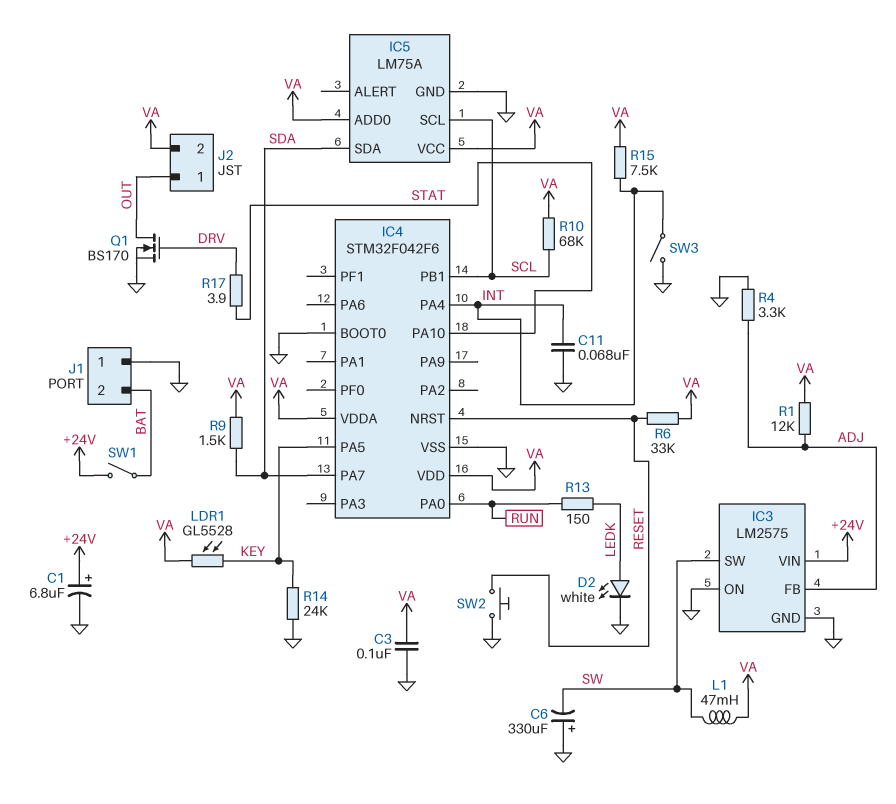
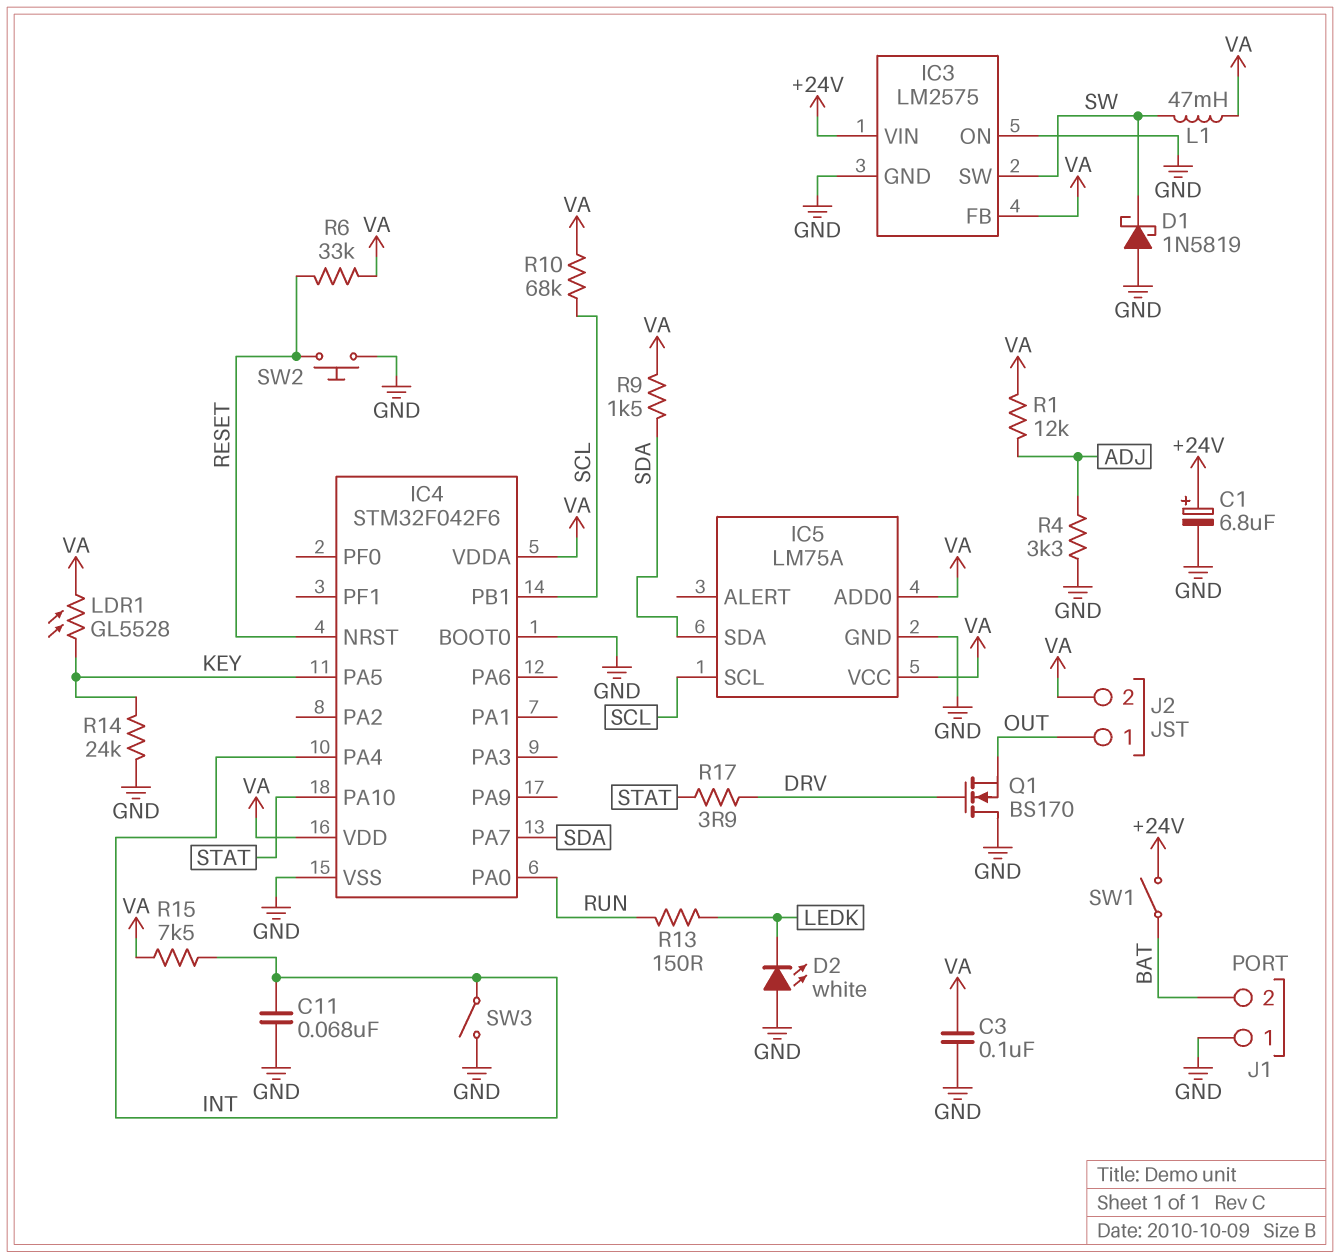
C6: 330uF (plus GND, minus SW) -> none
D1: none -> schottky 1N5819 (A GND, K SW)
D2: LED white (A LEDK, K GND) -> LED white (A GND, K LEDK)
IC3 pin FB: ADJ -> VA
Q1: NMOS BS170 (G DRV, D OUT, S GND) -> NMOS BS170 (G DRV, D GND, S OUT)

